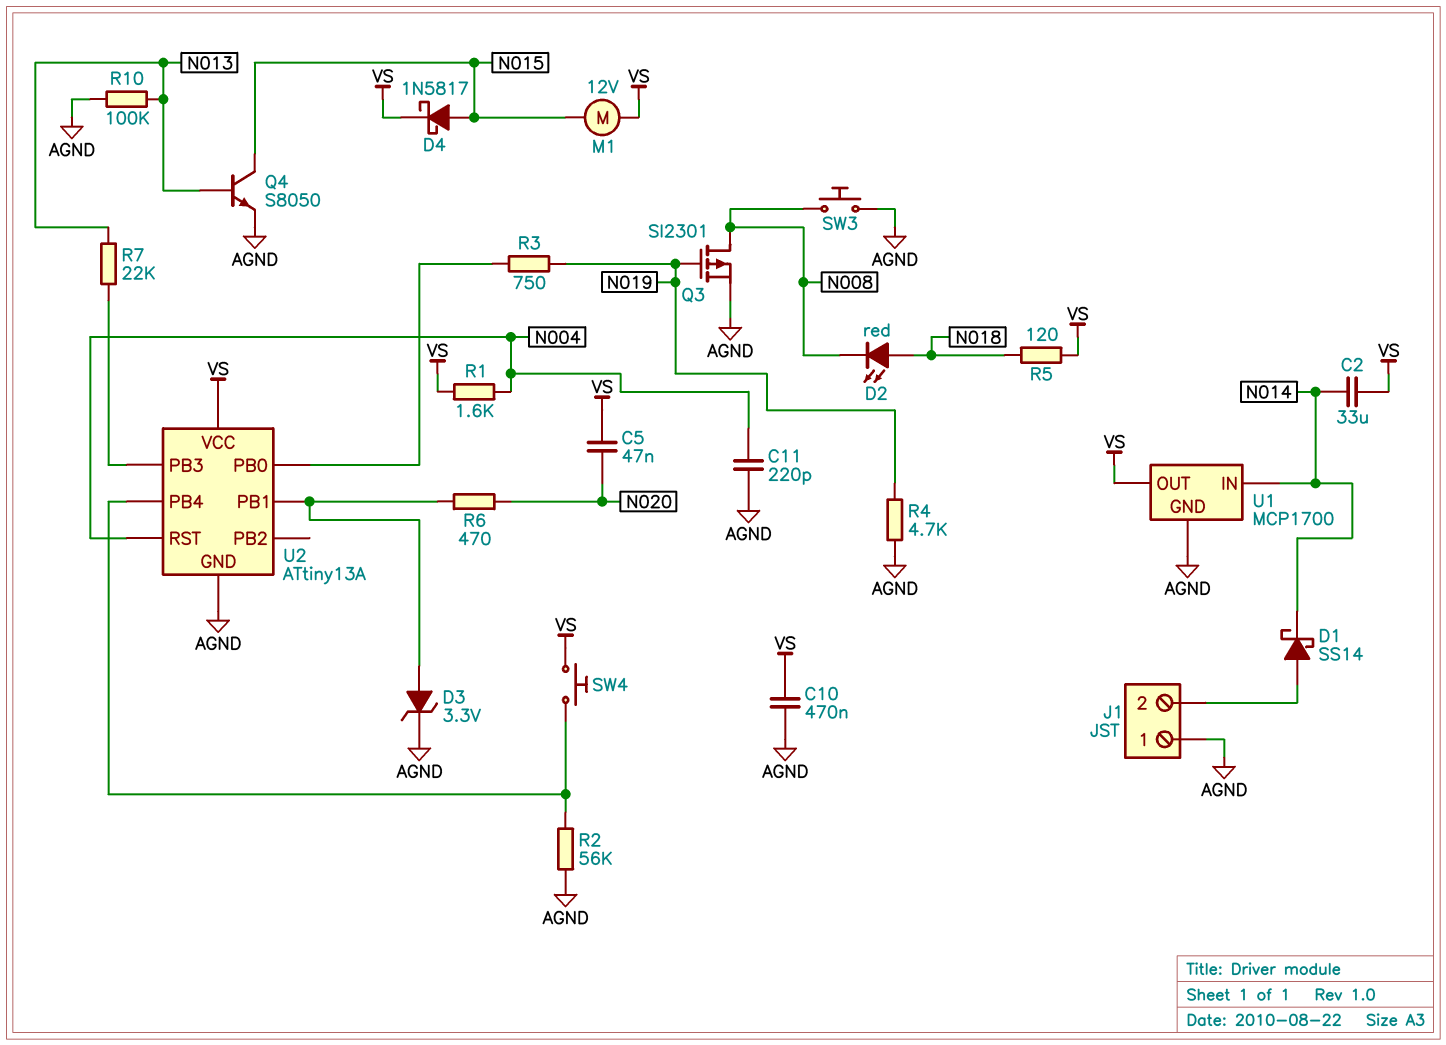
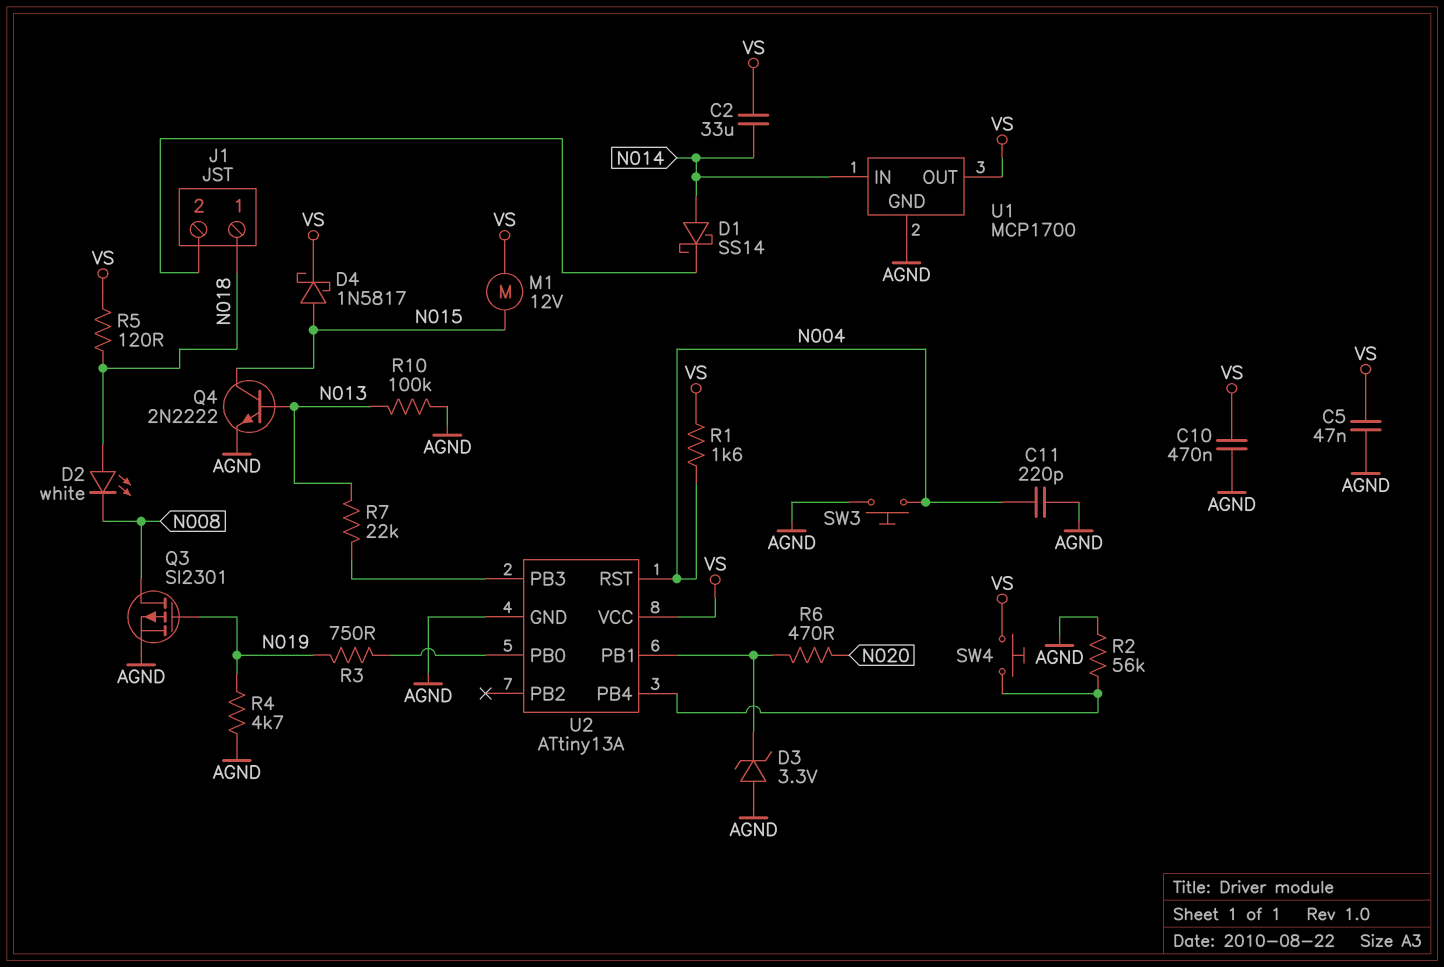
C5: 47nF (N020, VS) -> 47nF (AGND, VS)
D1: schottky SS14 (A J1/2, K N014) -> schottky SS14 (A N014, K J1/2)
D2: LED red (A N018, K N008) -> LED white (A N018, K N008)
D3: zener 3.3V (A U2/PB1, K AGND) -> zener 3.3V (A AGND, K U2/PB1)
J1 pin 1: AGND -> N018
Q4: NPN S8050 (B N013, C N015, E AGND) -> NPN 2N2222 (B N013, C N015, E AGND)
SW3: button (AGND, N008) -> button (AGND, N004)

